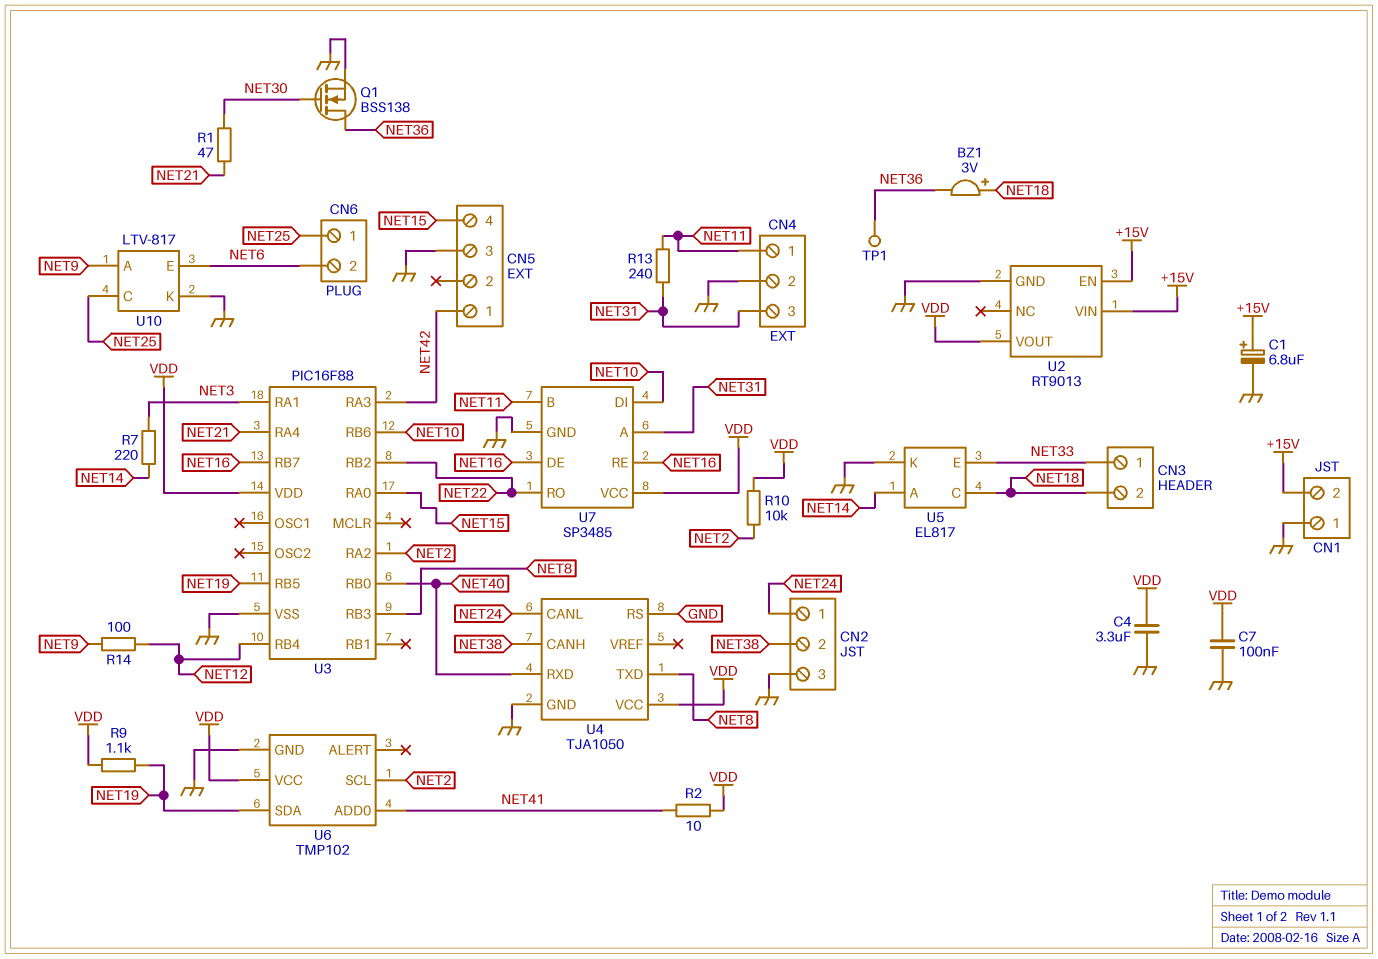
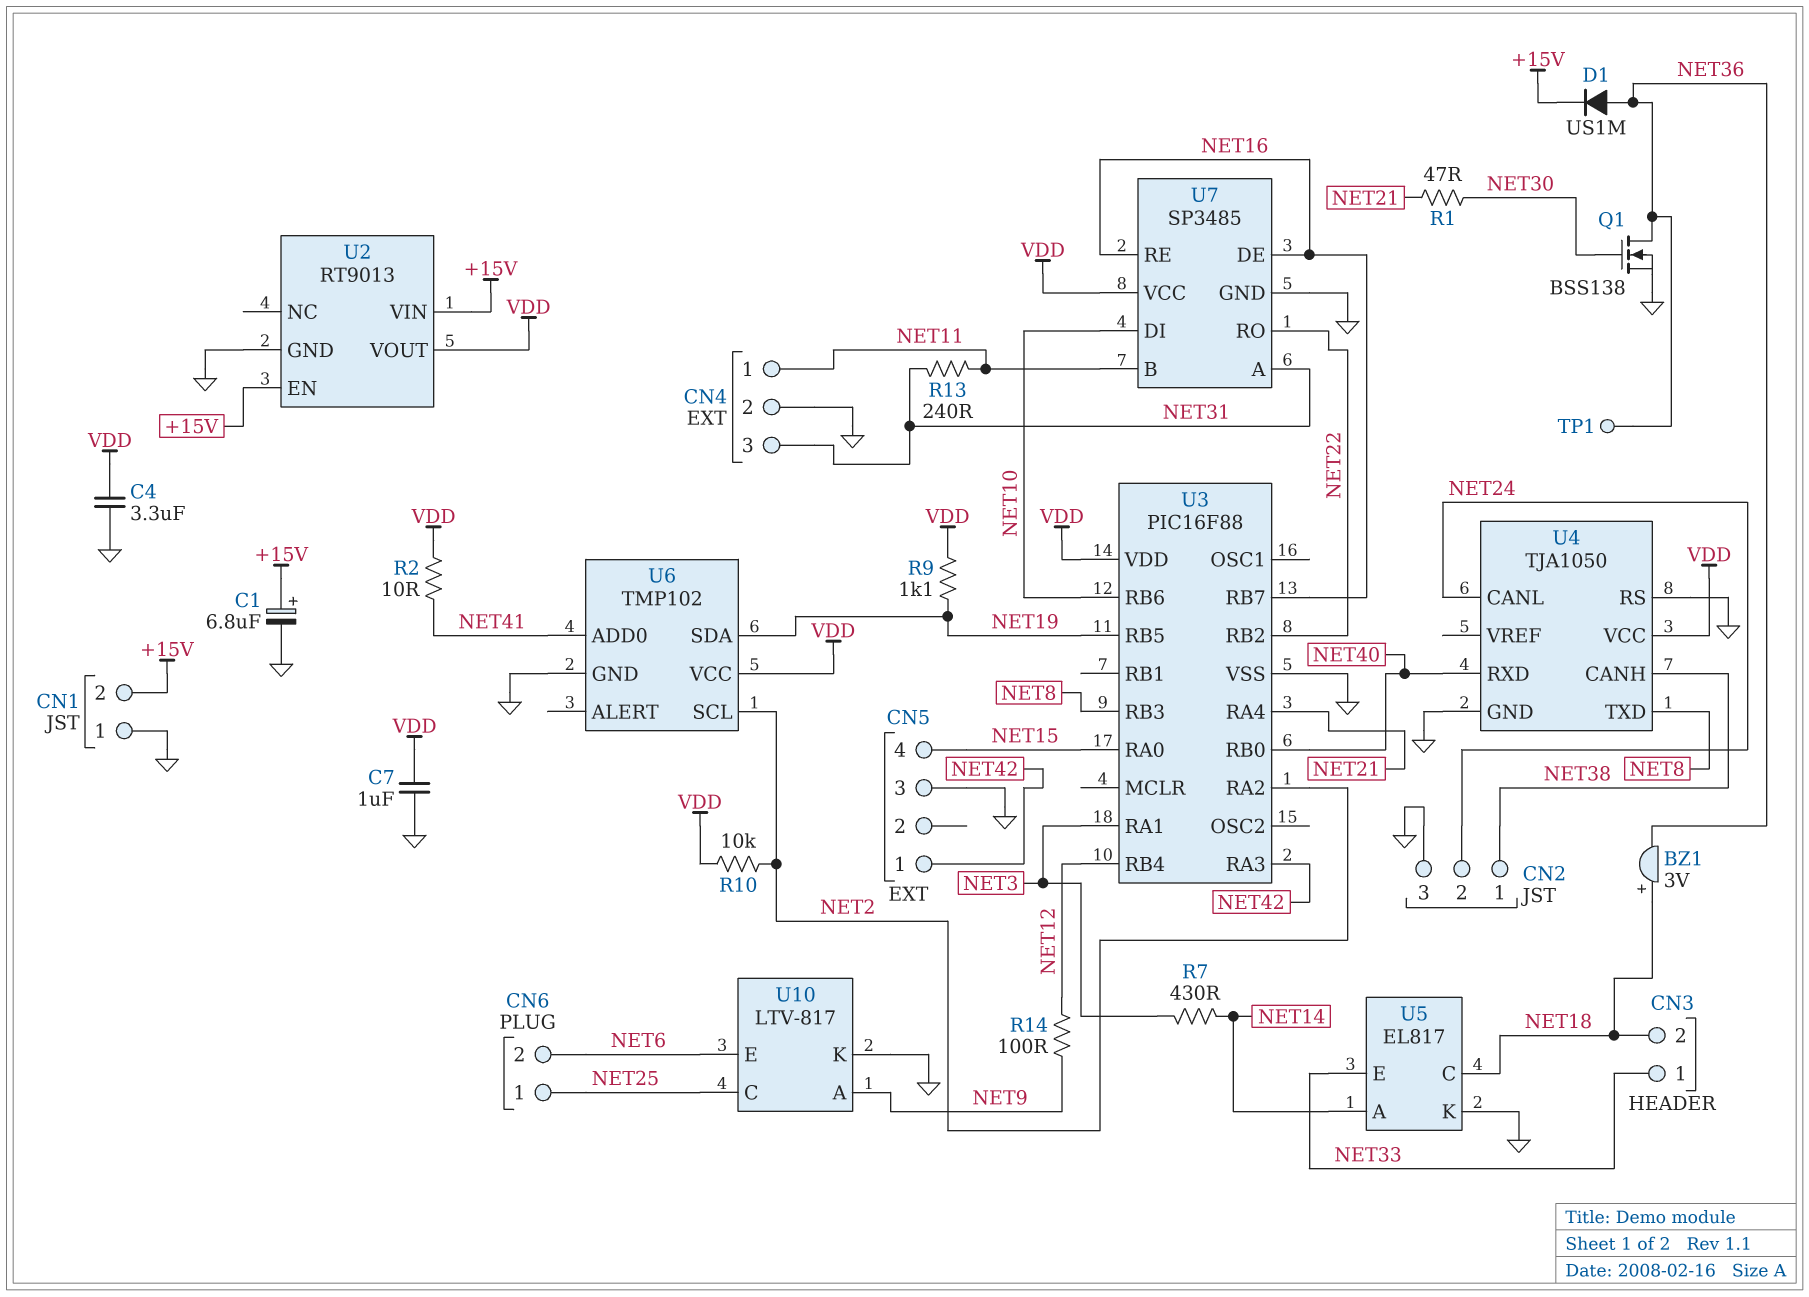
C7: 100nF (GND, VDD) -> 1uF (GND, VDD)
CN2 pin 1: NET24 -> NET38
CN2 pin 2: NET38 -> NET24
D1: none -> diode US1M (A NET36, K +15V)
R7: 220 (NET3, NET14) -> 430 (NET3, NET14)

